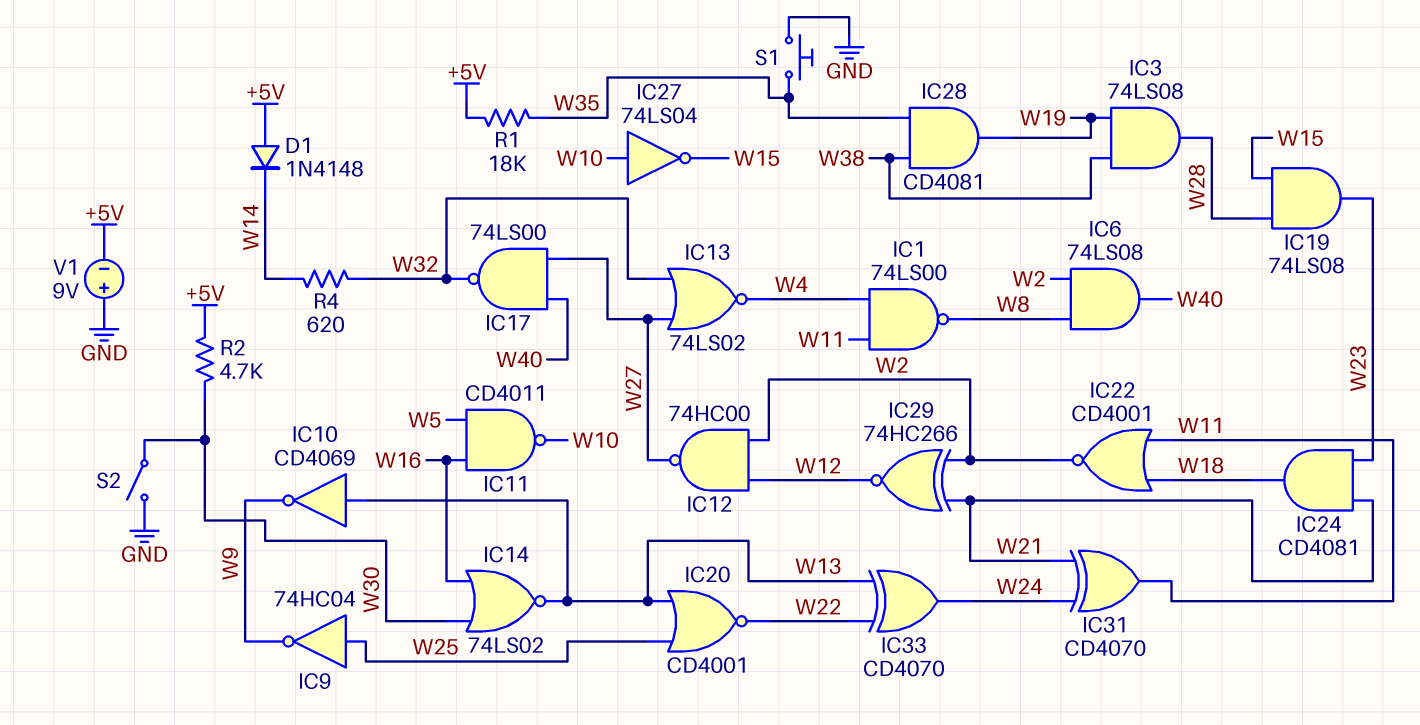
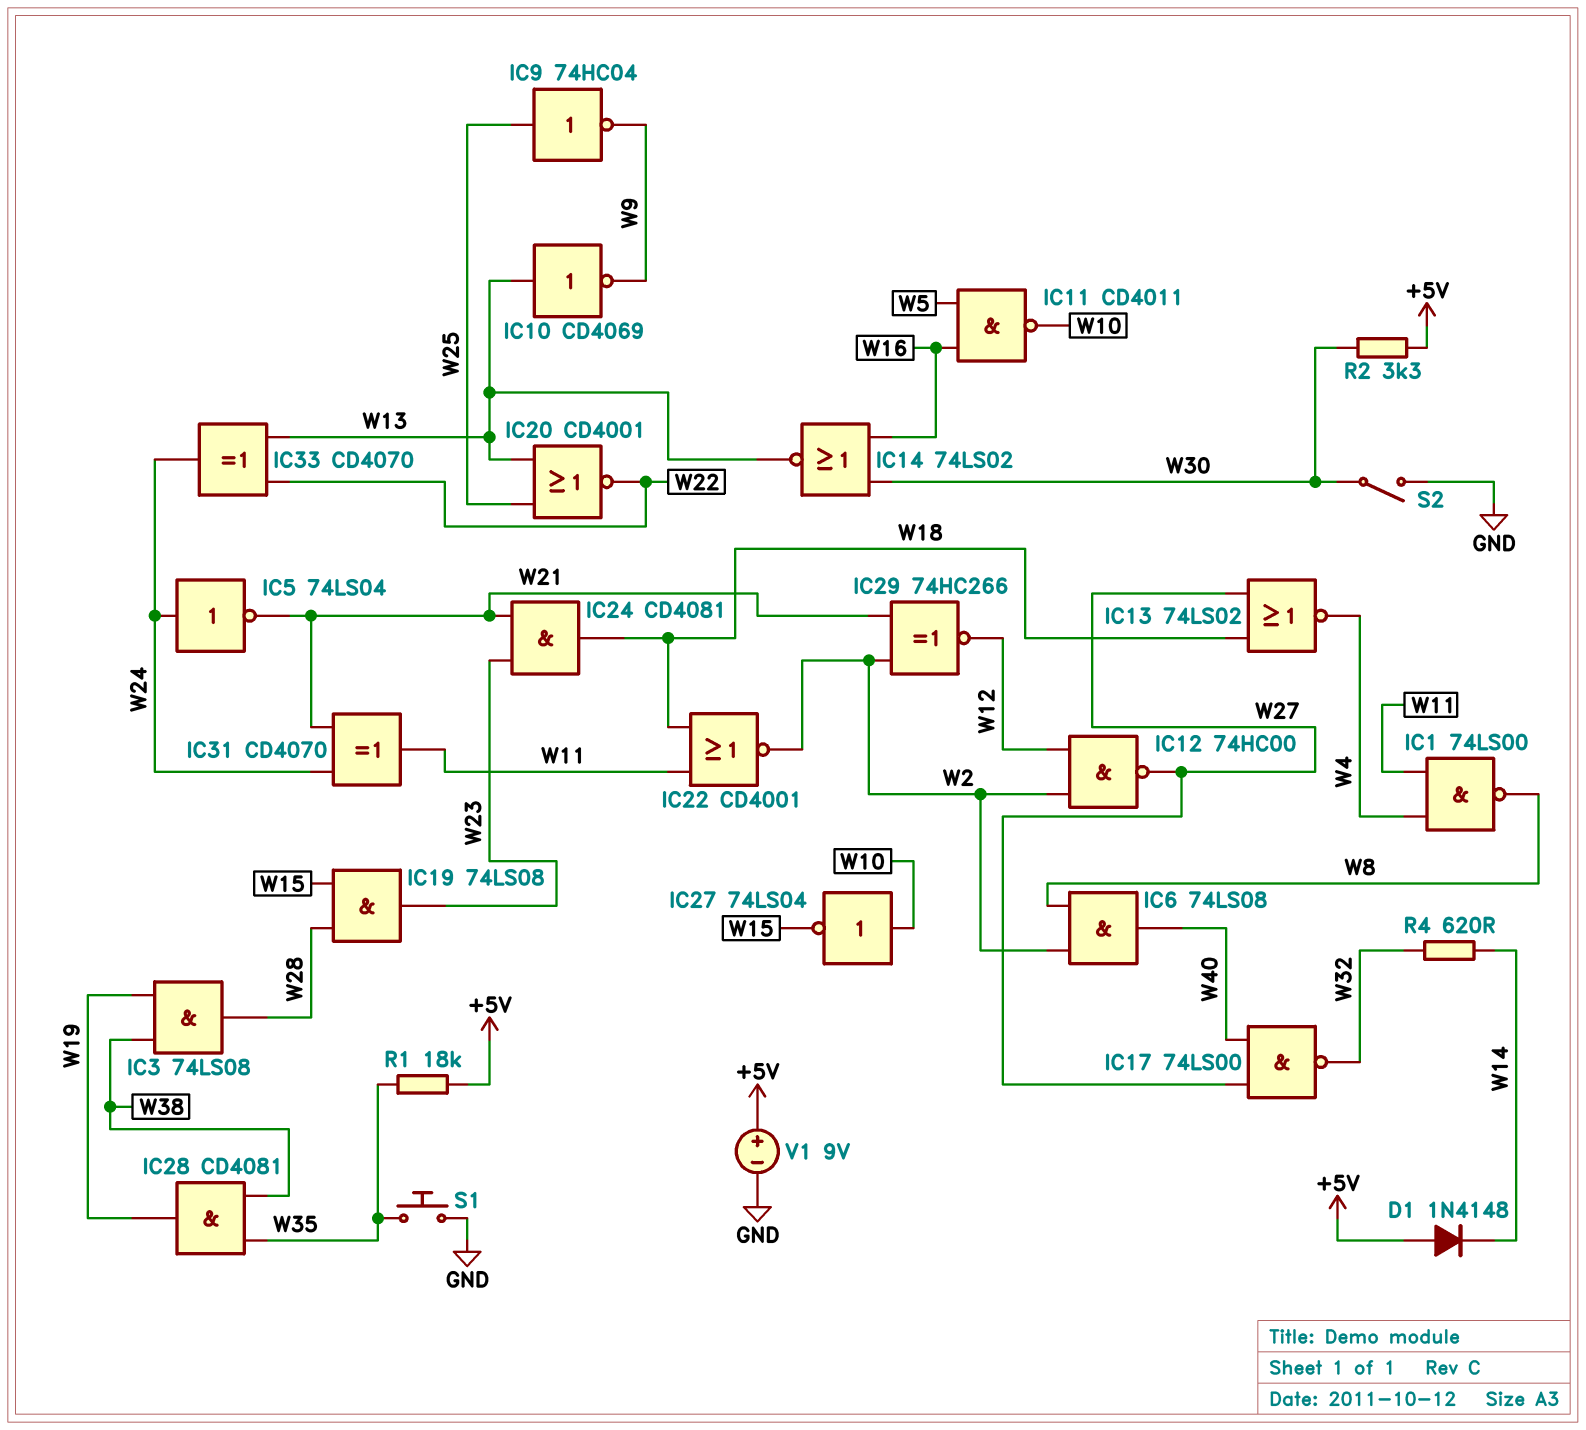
IC5: none -> NOT 74LS04 (in W24, out W21)
IC13: NOR 74LS02 (in W27, in W32, out W4) -> NOR 74LS02 (in W18, in W27, out W4)
R2: 4.7k (+5V, W30) -> 3.3k (+5V, W30)
V1: 9V (plus GND, minus +5V) -> 9V (plus +5V, minus GND)

